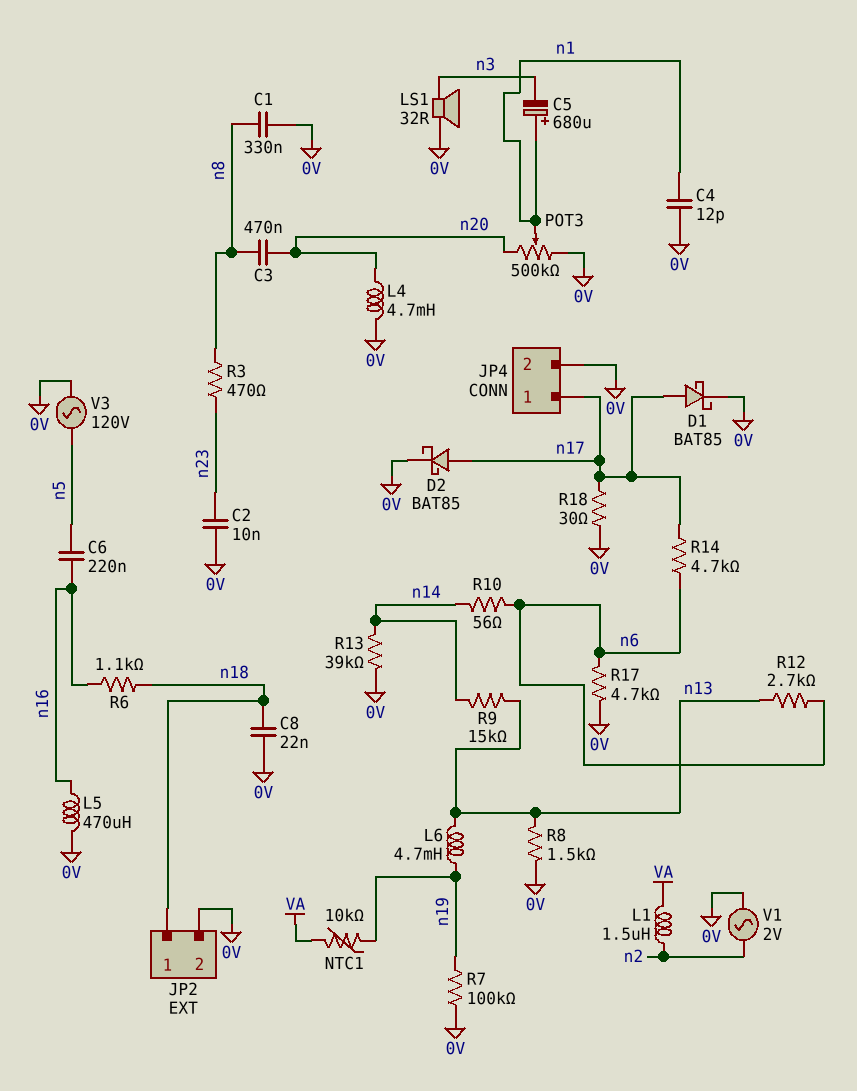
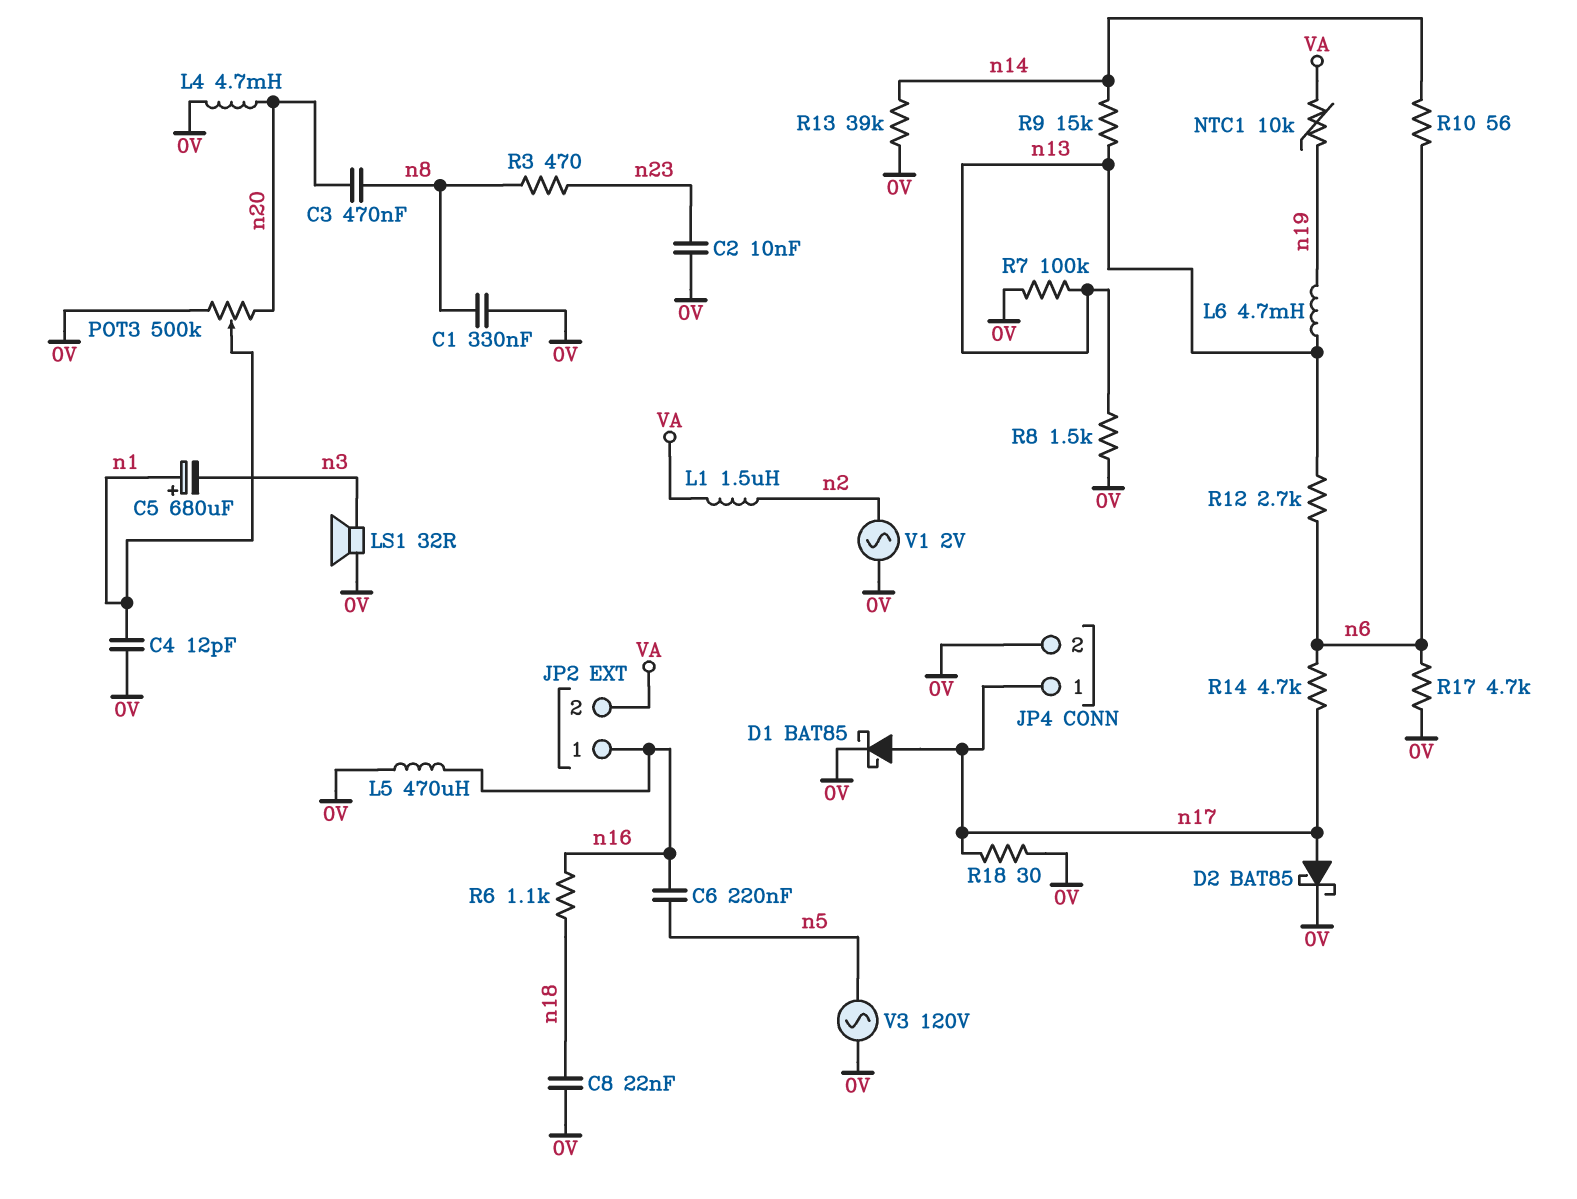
JP2 pin 1: n18 -> n16
JP2 pin 2: 0V -> VA
R7: 100k (0V, n19) -> 100k (0V, n13)

